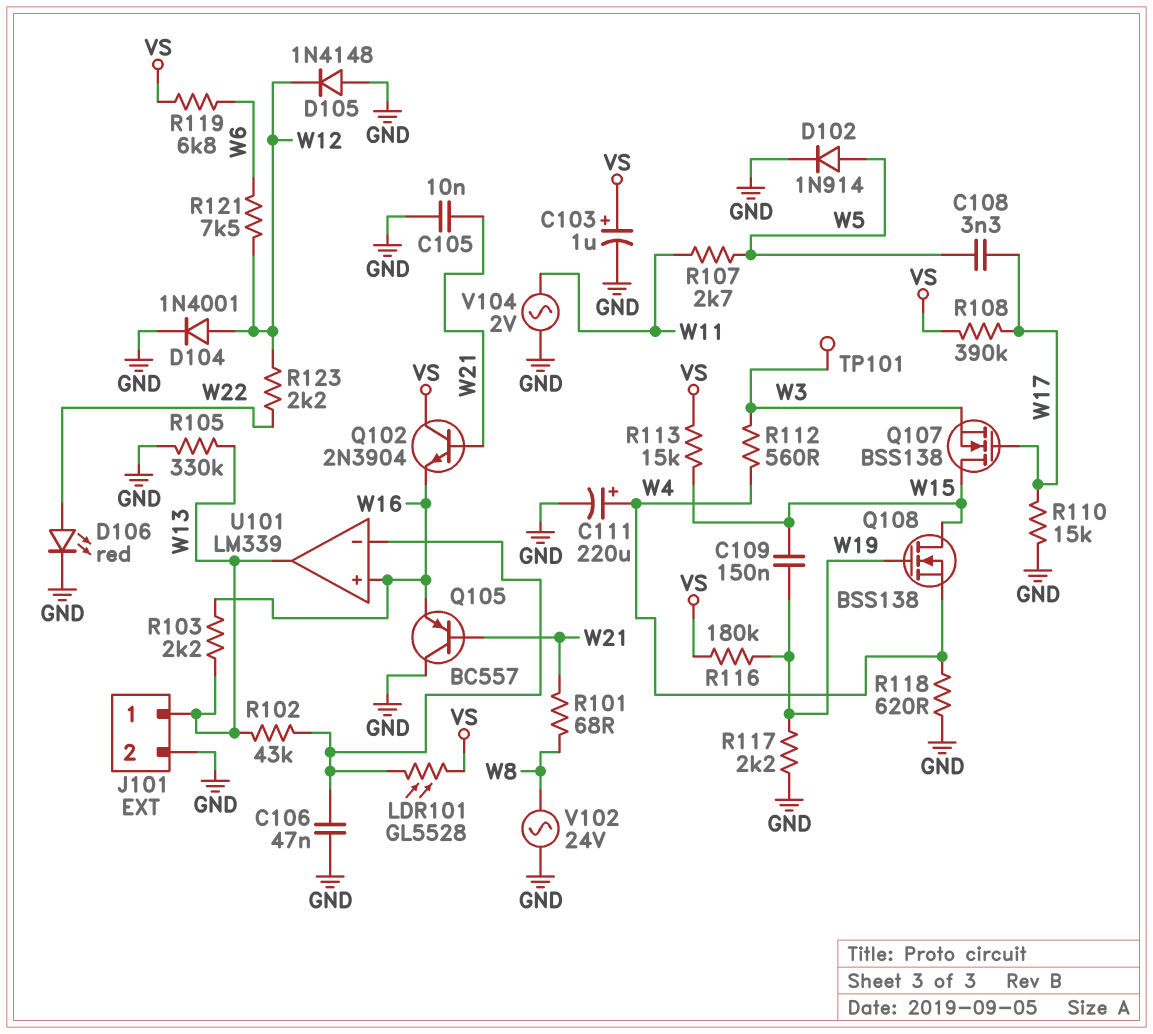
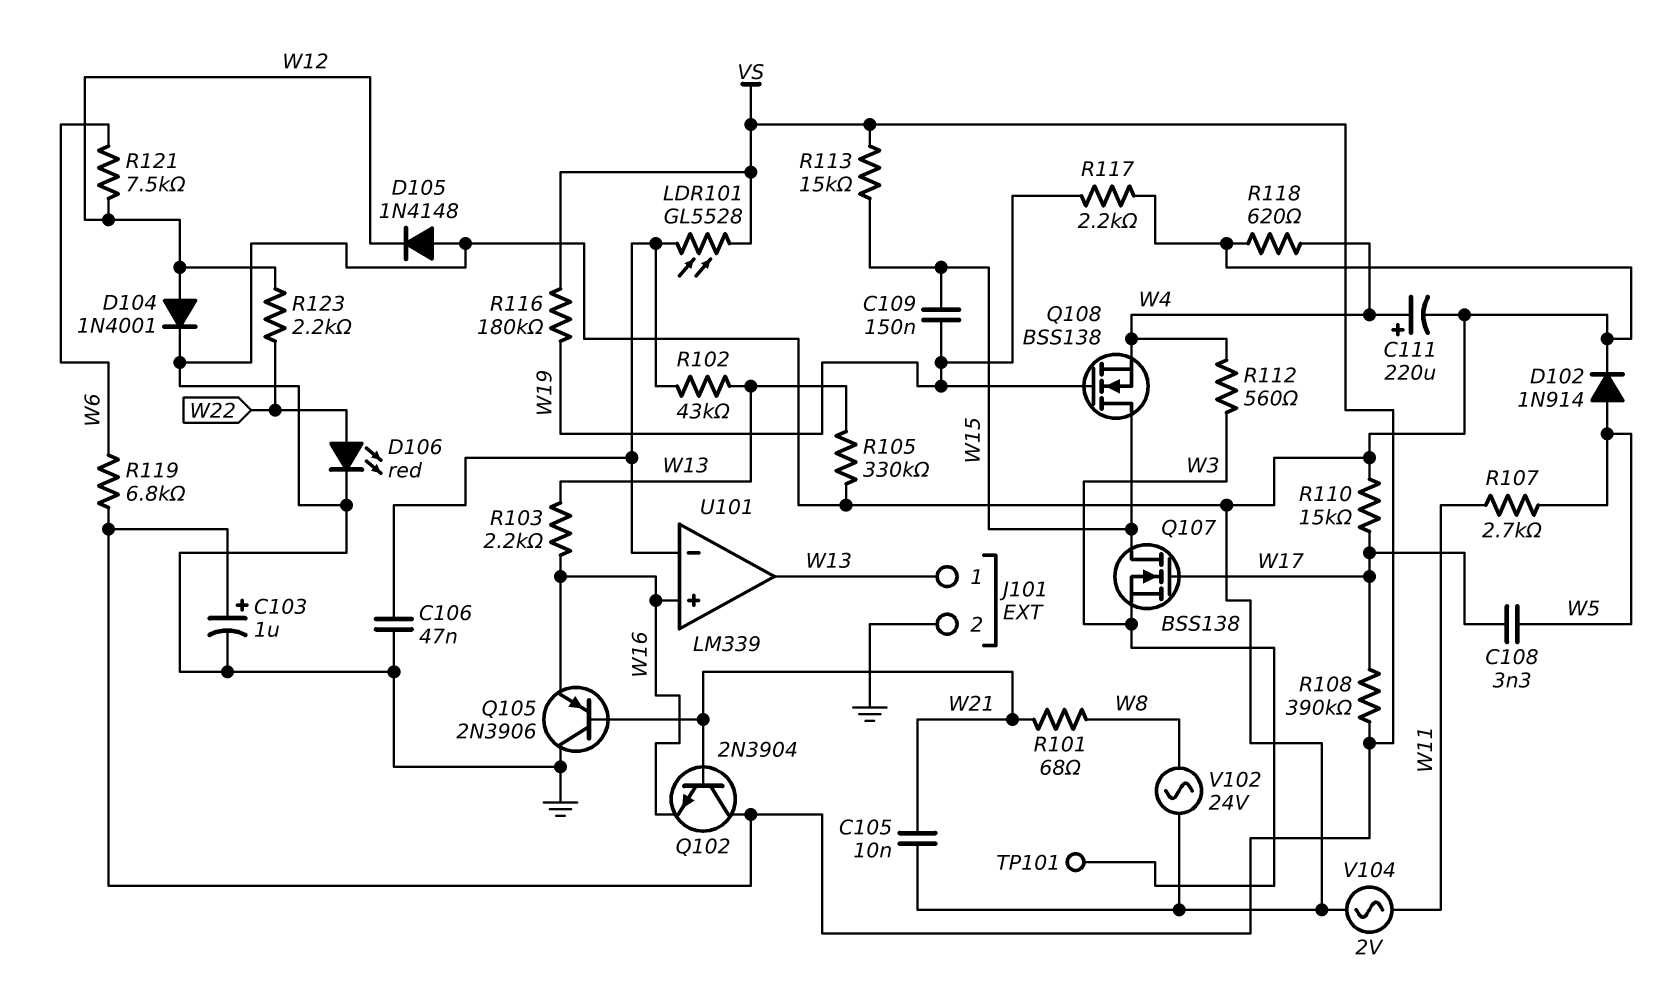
Q105: PNP BC557 (B W21, C GND, E W16) -> PNP 2N3906 (B W21, C GND, E W16)

